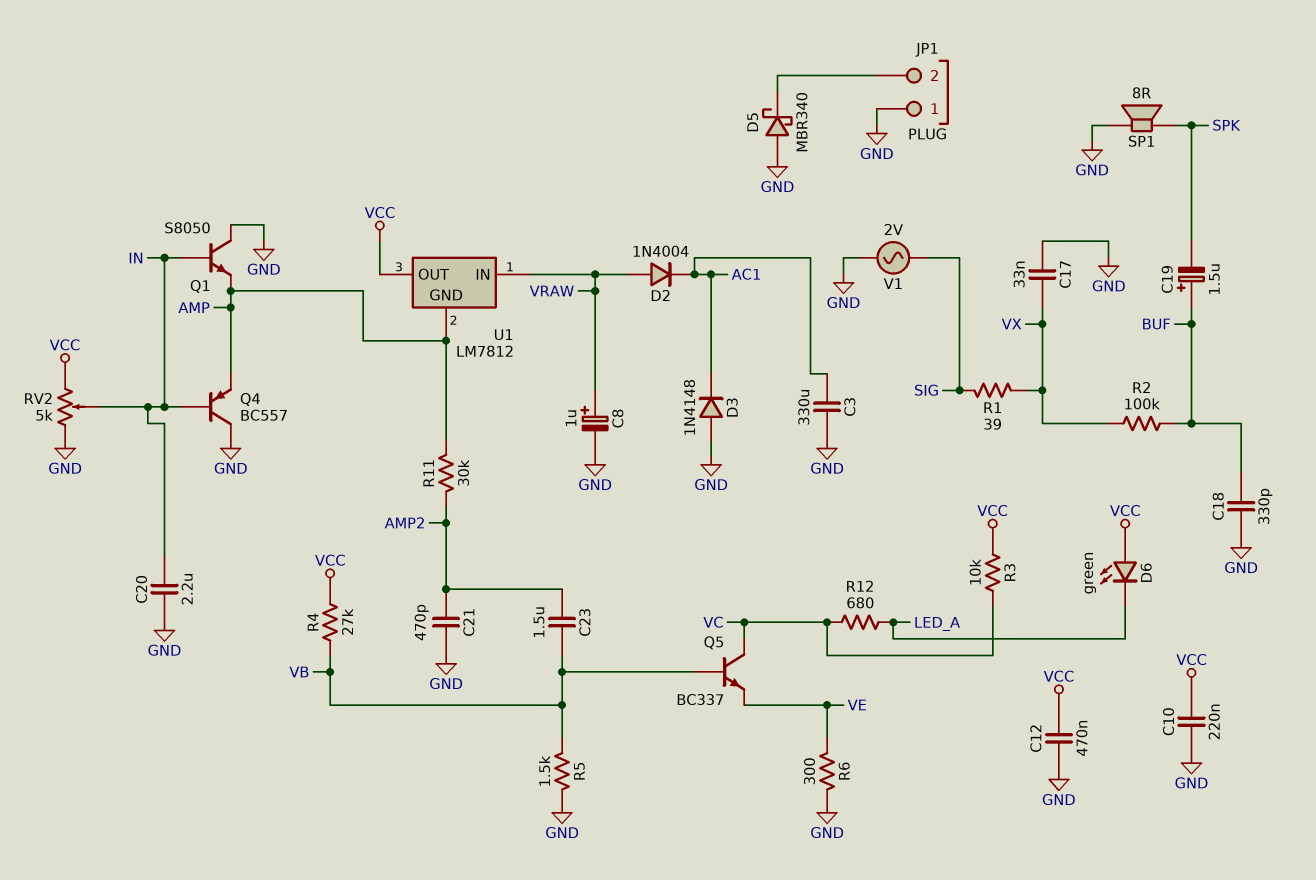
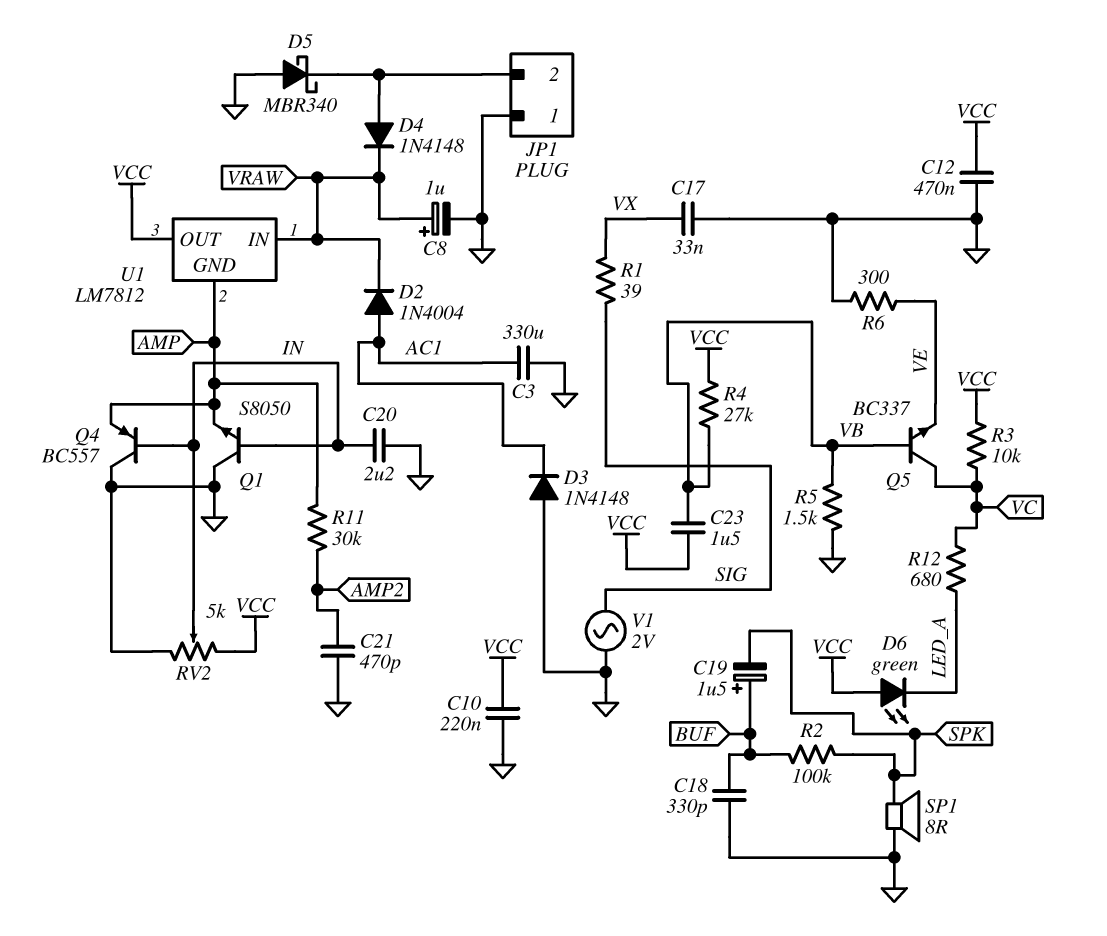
C23: 1.5uF (AMP2, VB) -> 1.5uF (VB, VCC)
D2: diode 1N4004 (A VRAW, K AC1) -> diode 1N4004 (A AC1, K VRAW)
D4: none -> diode 1N4148 (A JP1/2, K VRAW)
R2: 100k (BUF, VX) -> 100k (BUF, SPK)

